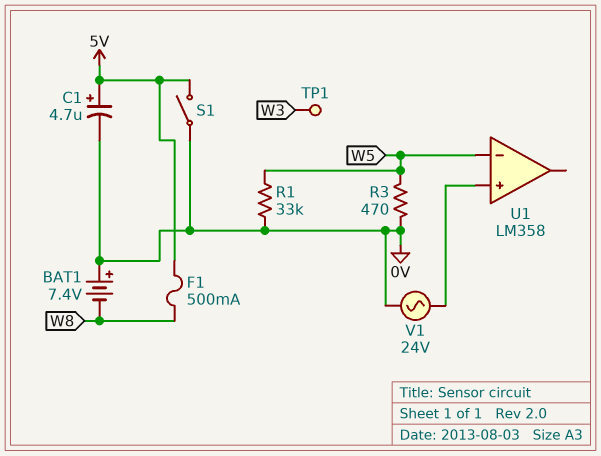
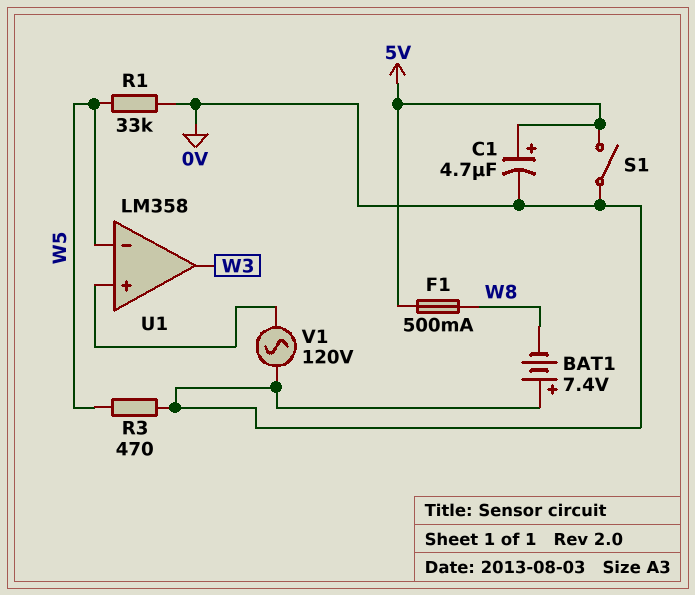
TP1: test point (W3) -> none
U1 pin out: none -> W3
V1: AC 24V (0V, U1/in+) -> AC 120V (0V, U1/in+)

